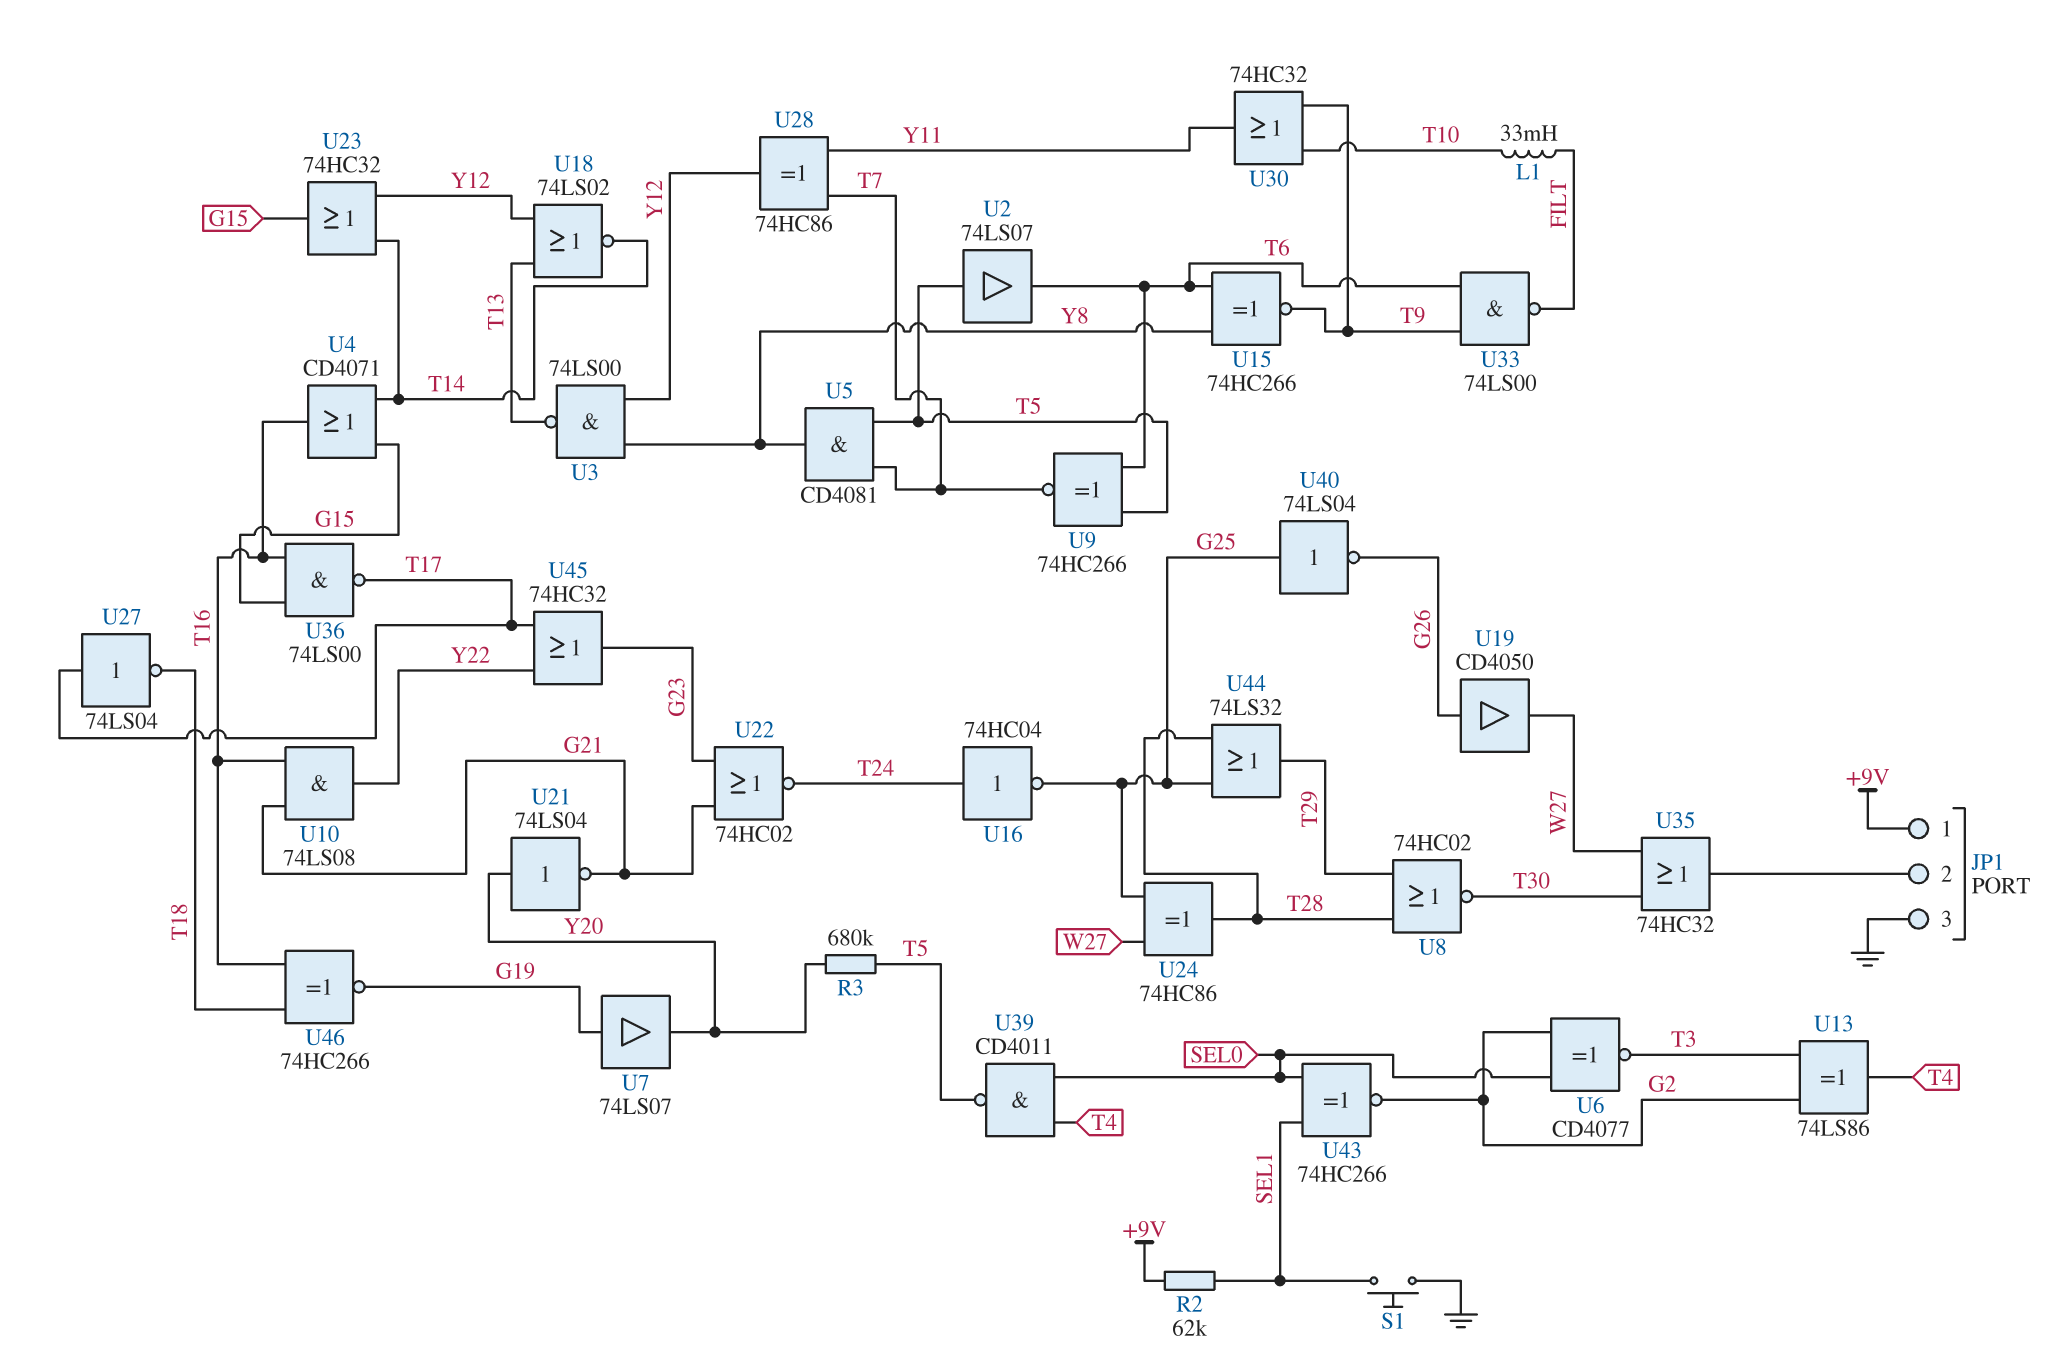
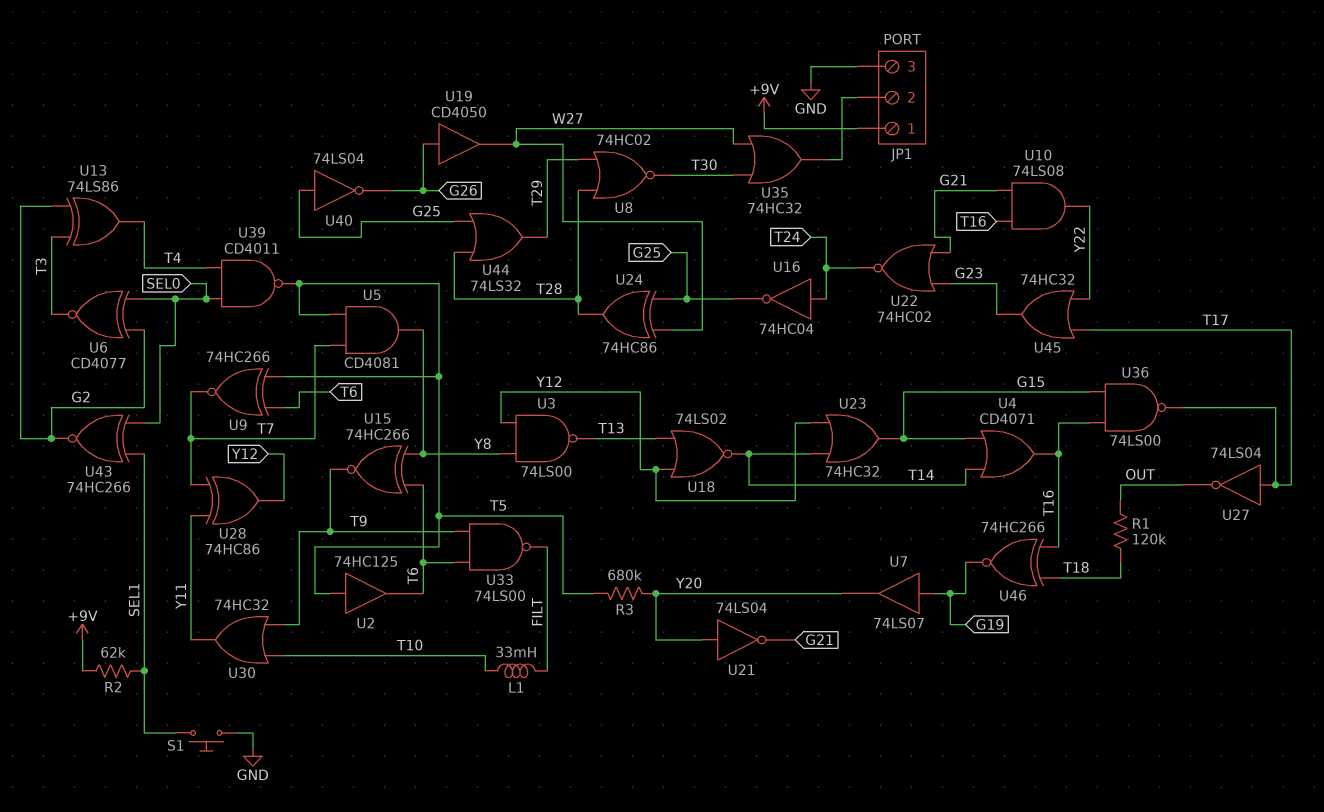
R1: none -> 120k (OUT, T18)
U2: buffer 74LS07 (in T5, out T6) -> buffer 74HC125 (in T5, out T6)
U27: NOT 74LS04 (in T17, out T18) -> NOT 74LS04 (in T17, out OUT)

